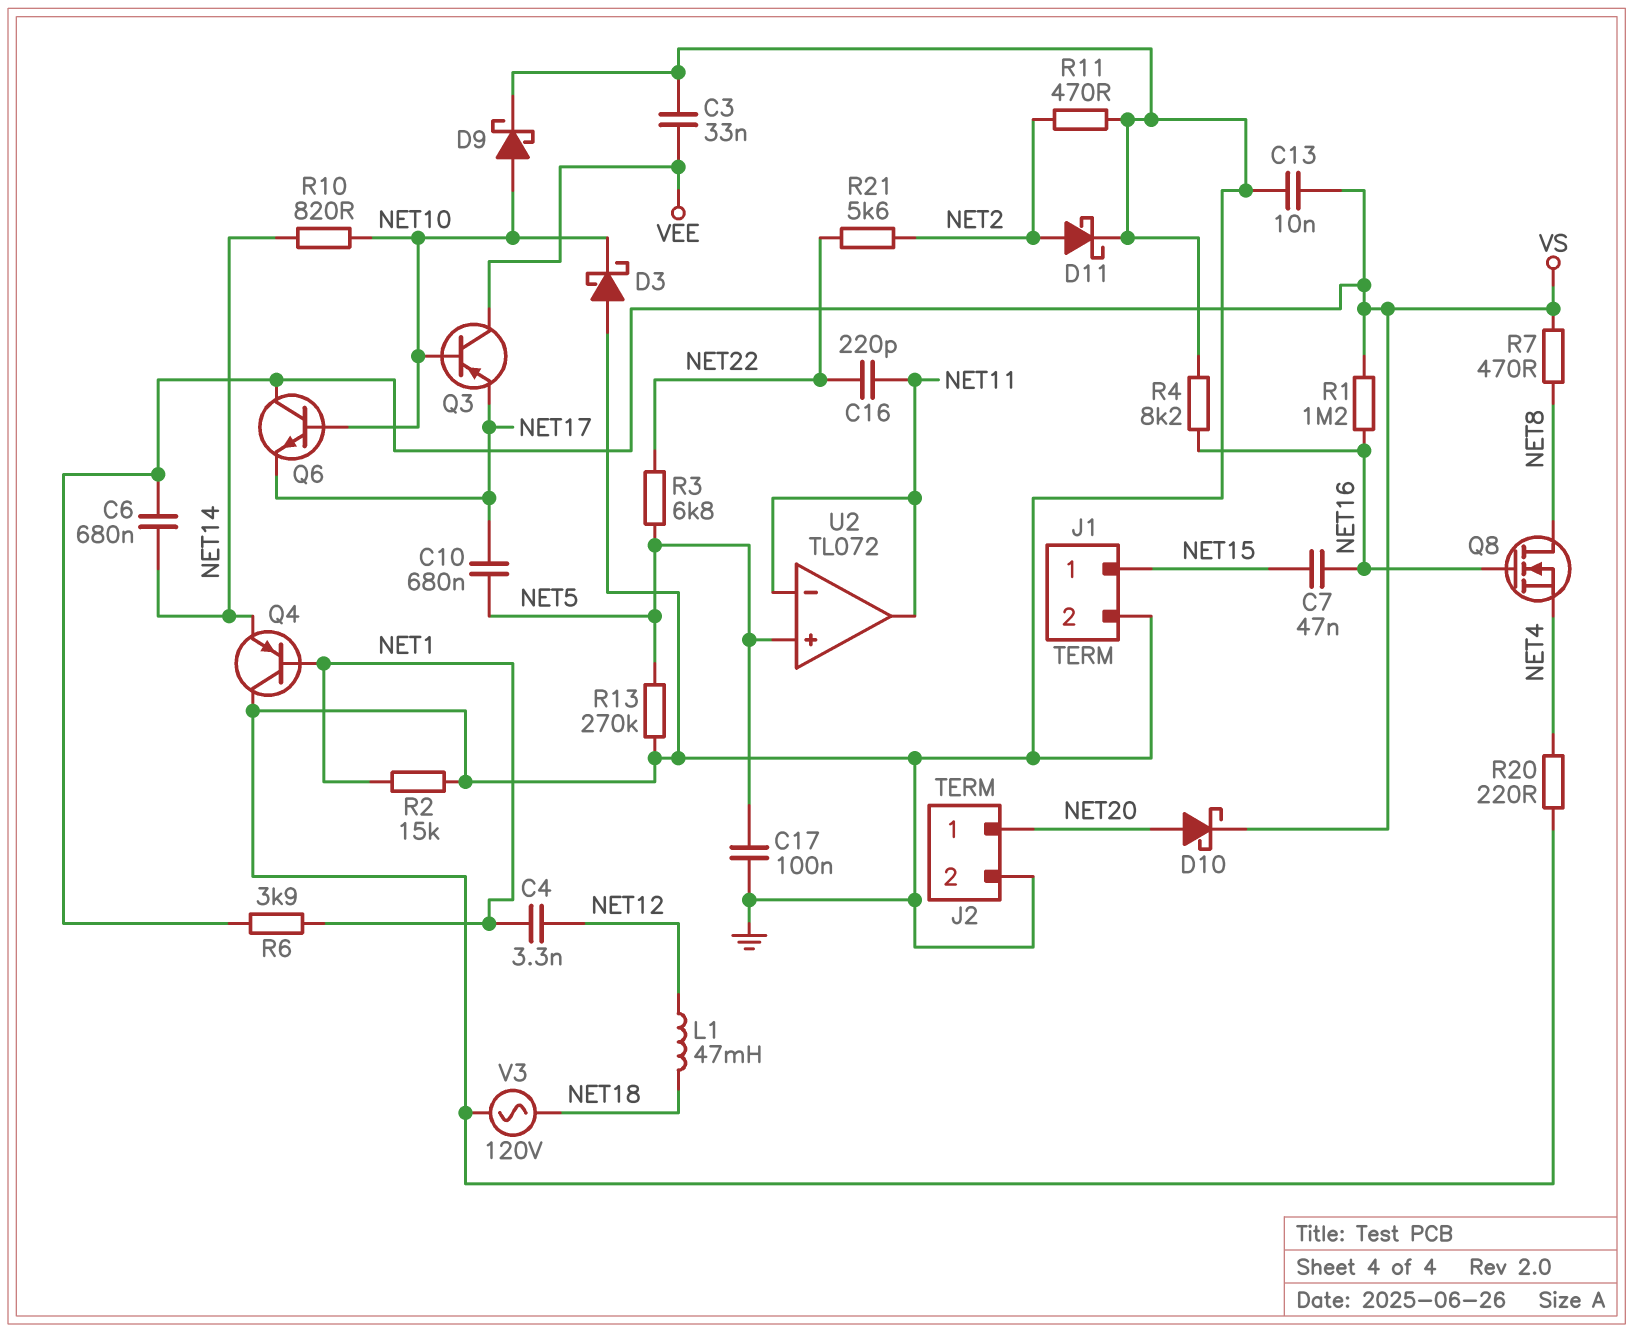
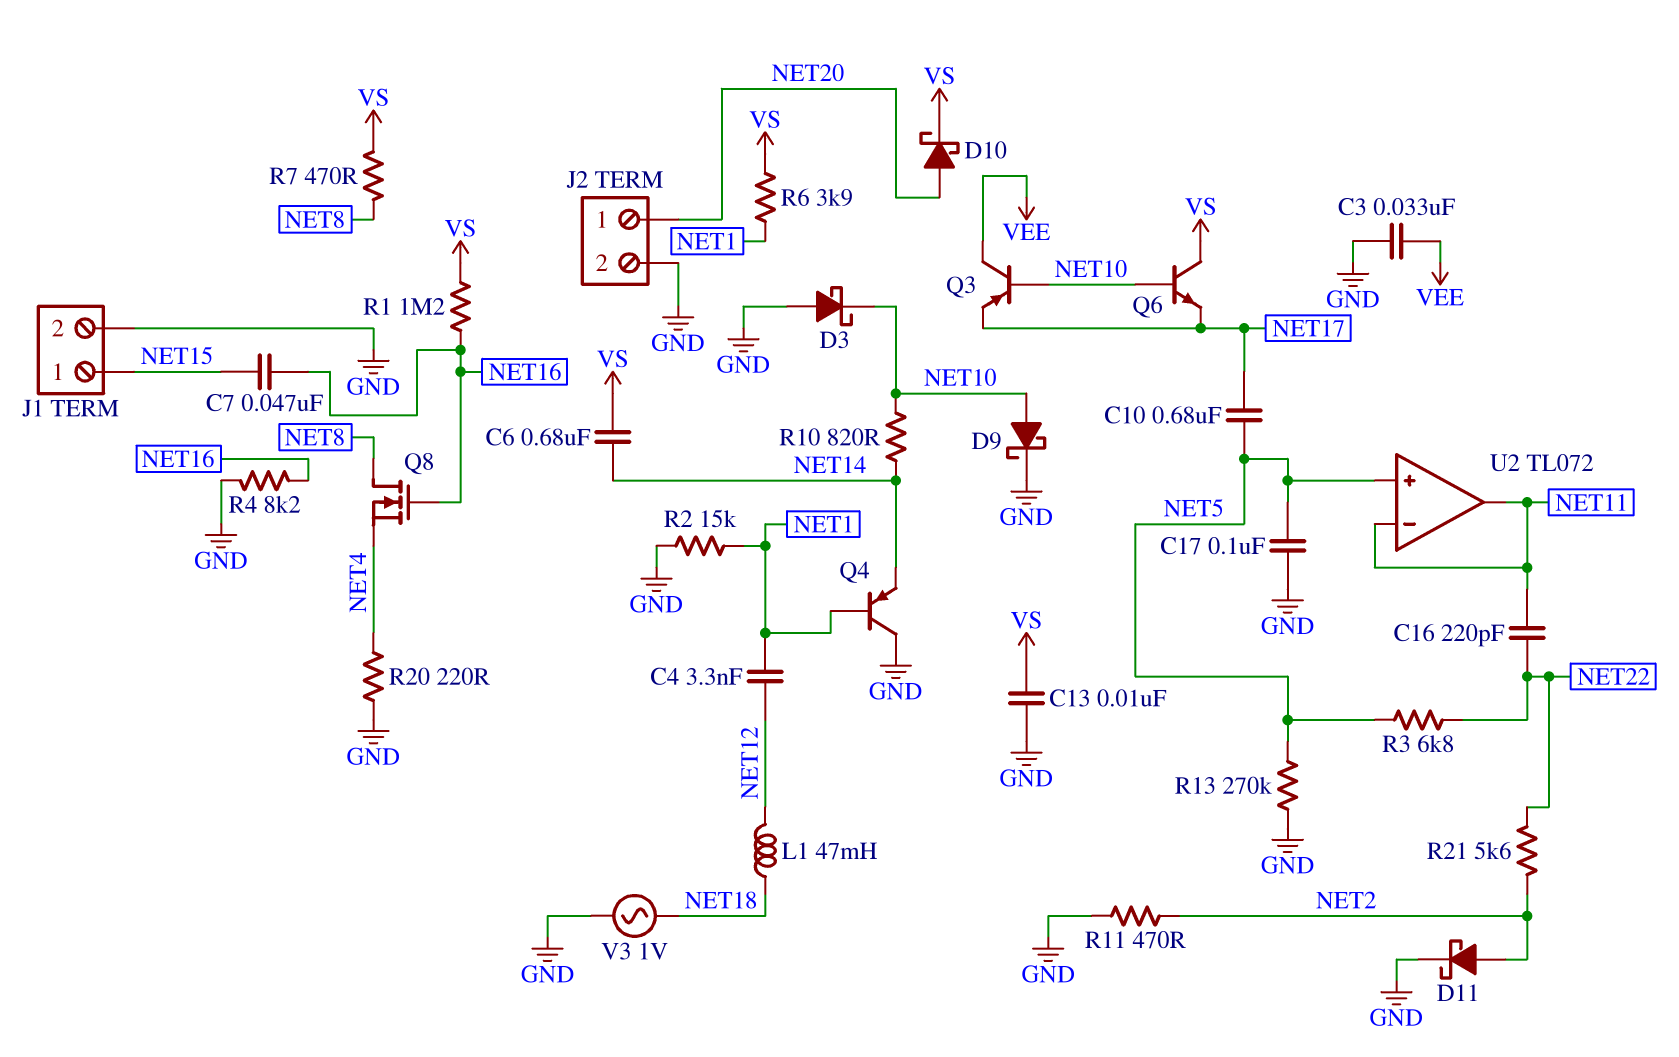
V3: AC 120V (GND, NET18) -> AC 1V (GND, NET18)

